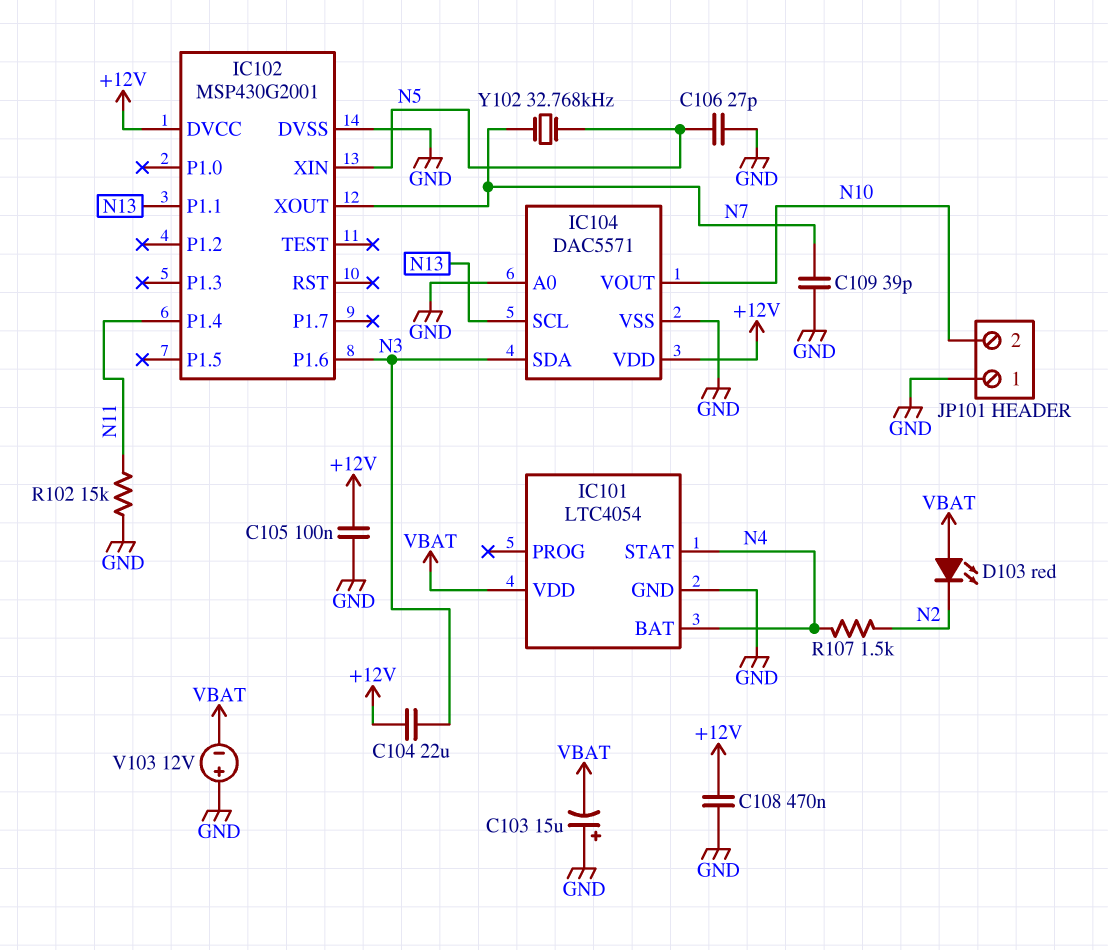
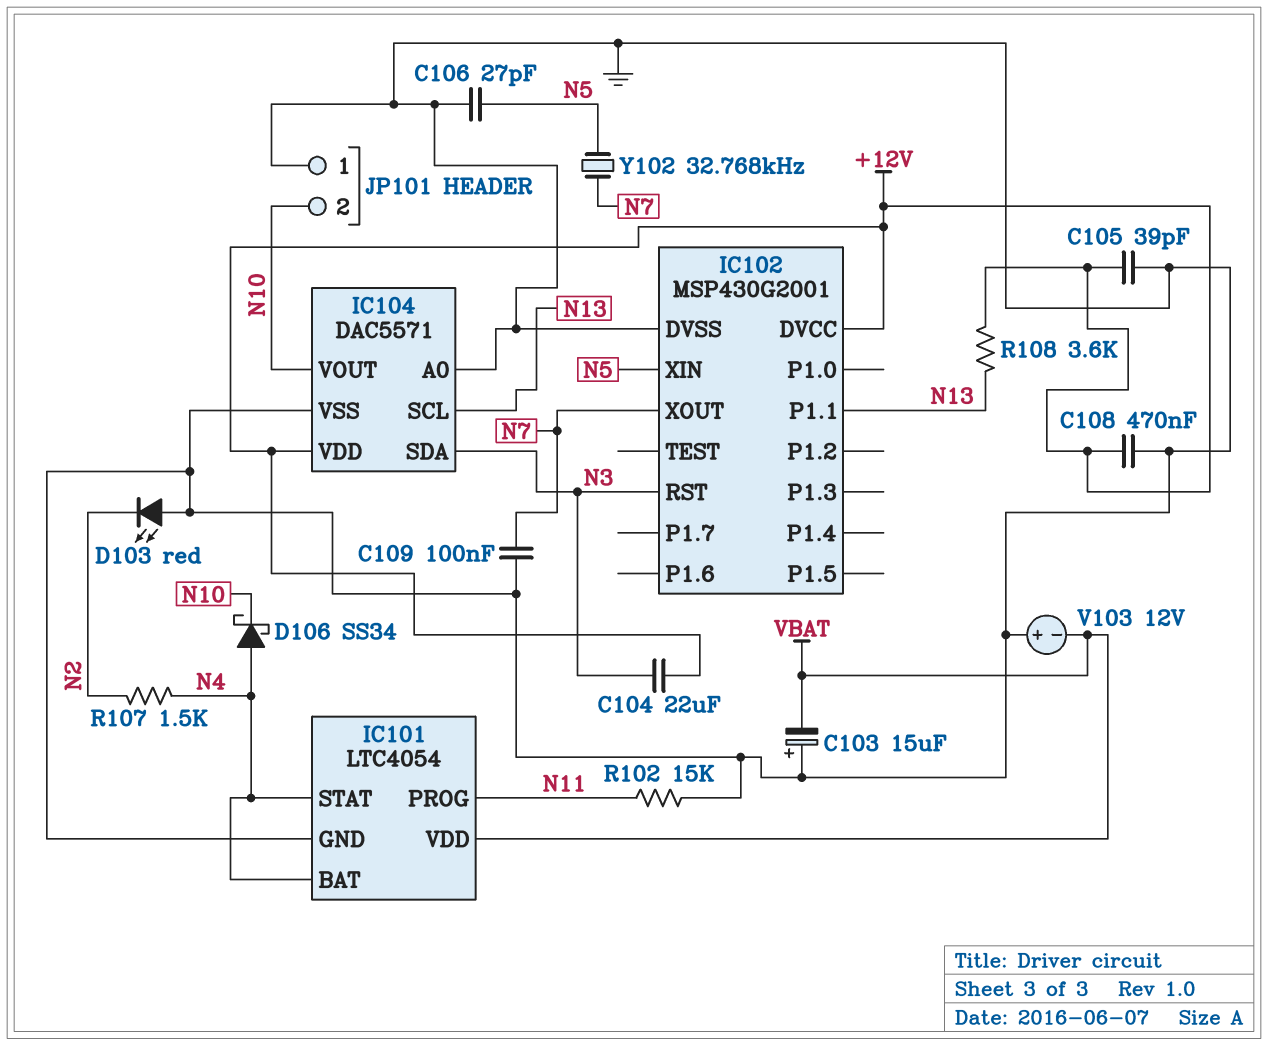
C105: 100nF (+12V, GND) -> 39pF (+12V, GND)
C109: 39pF (GND, N7) -> 100nF (GND, N7)
D103: LED red (A VBAT, K N2) -> LED red (A GND, K N2)
D106: none -> schottky SS34 (A N4, K N10)
IC101 pin PROG: none -> N11
IC102 pin P1.4: N11 -> none
IC102 pin P1.6: N3 -> none
IC102 pin RST: none -> N3
R108: none -> 3.6k (+12V, N13)

